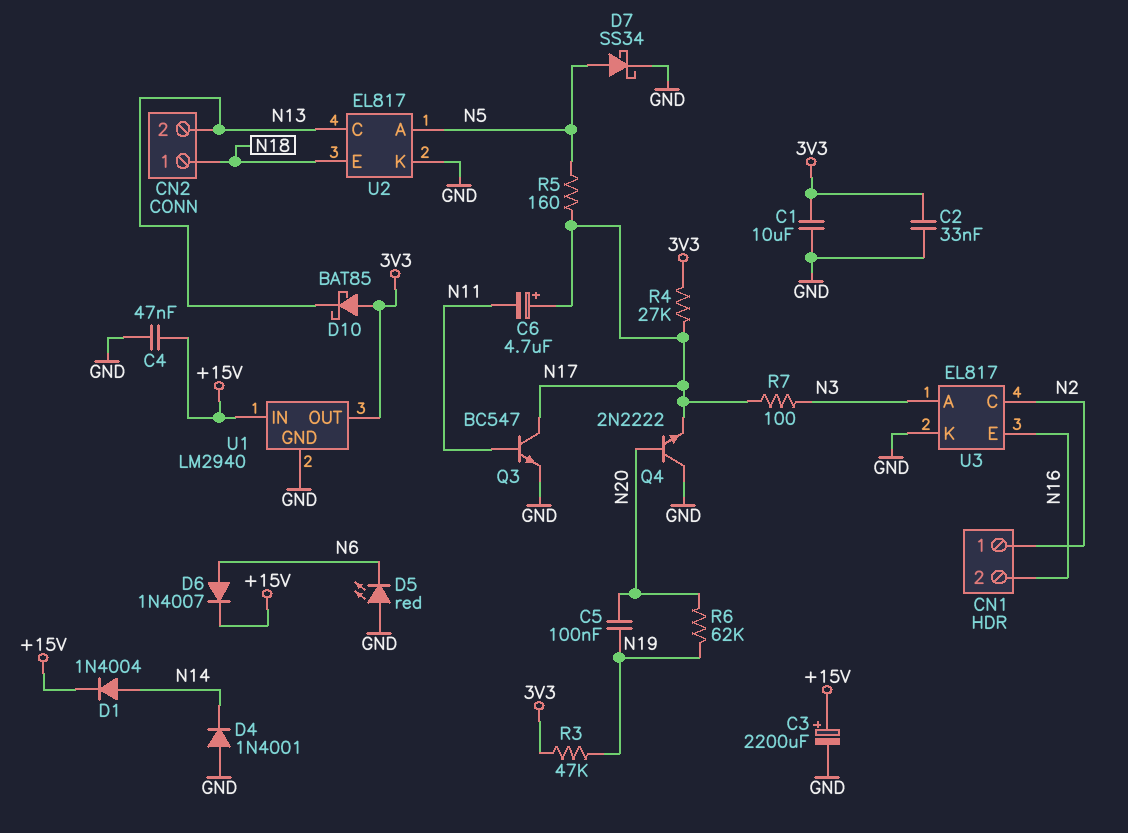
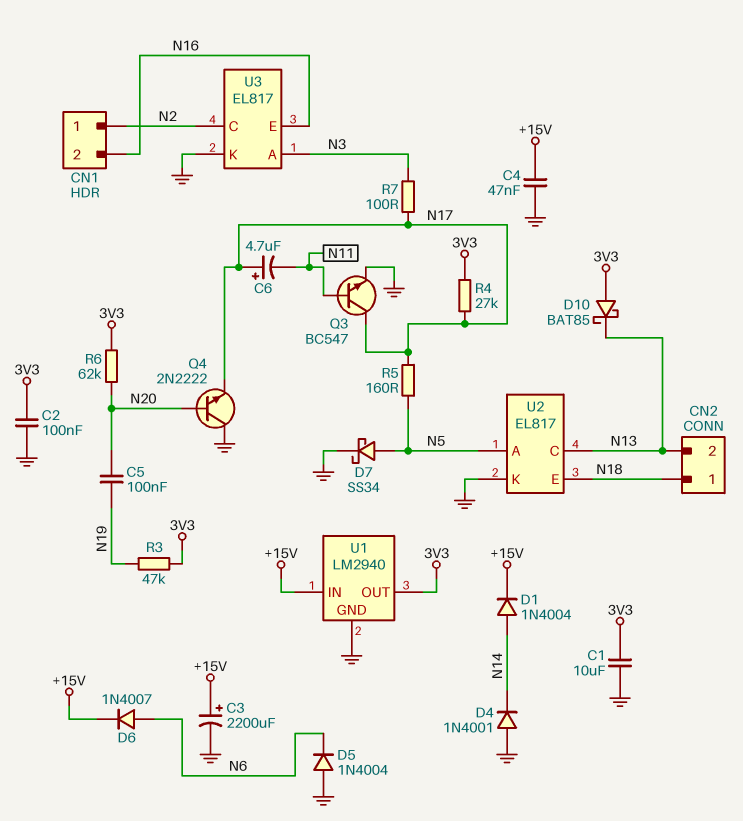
C2: 33nF (3V3, GND) -> 100nF (3V3, GND)
D5: LED red (A GND, K N6) -> diode 1N4004 (A GND, K N6)
R6: 62k (N19, N20) -> 62k (3V3, N20)

